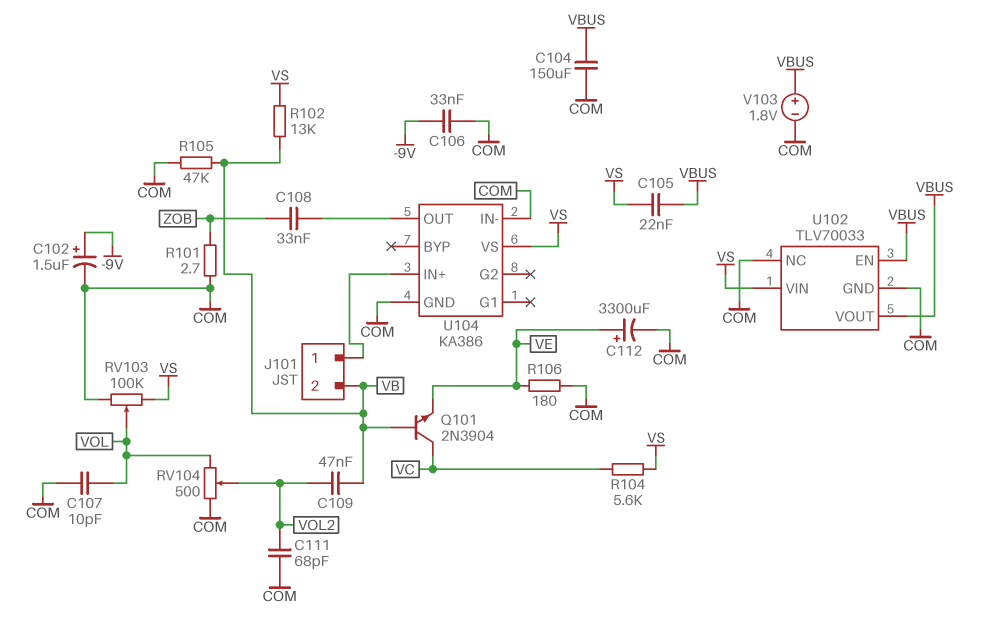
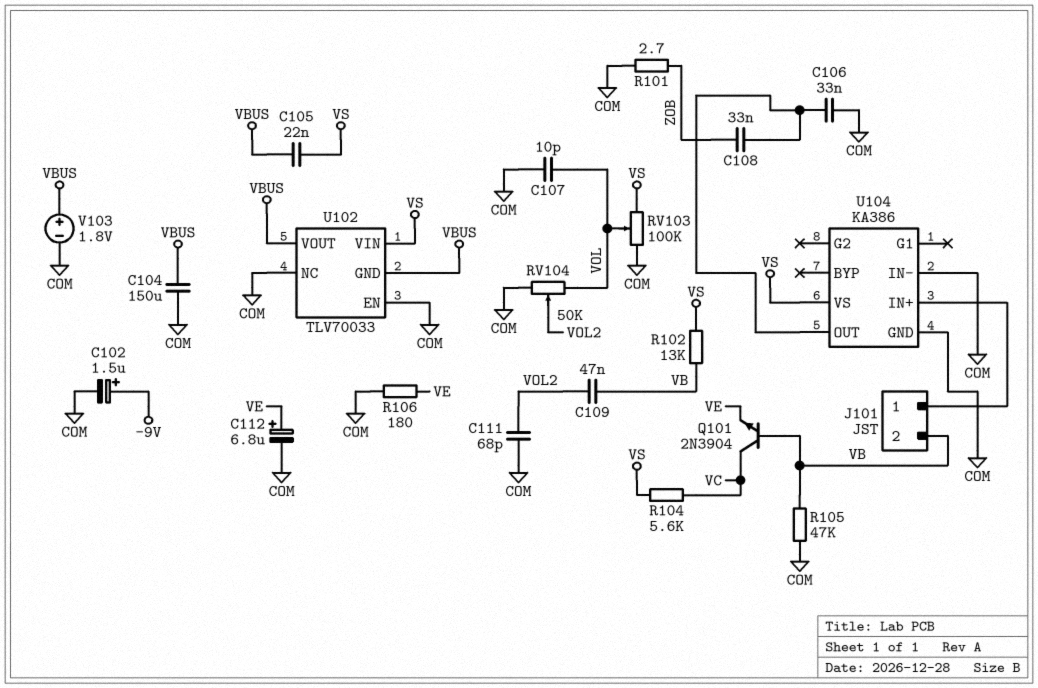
C106: 33nF (-9V, COM) -> 33nF (COM, U104/OUT)
C112: 3300uF (plus VE, minus COM) -> 6.8uF (plus VE, minus COM)
RV104: 500 (COM, VOL, wiper VOL2) -> 50k (COM, VOL, wiper VOL2)
U102 pin EN: VBUS -> COM
U102 pin GND: COM -> VBUS

